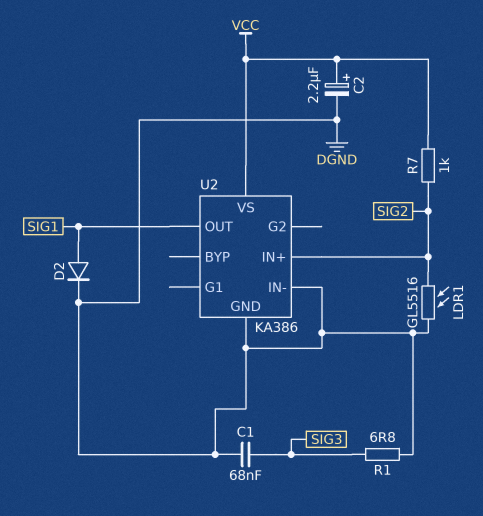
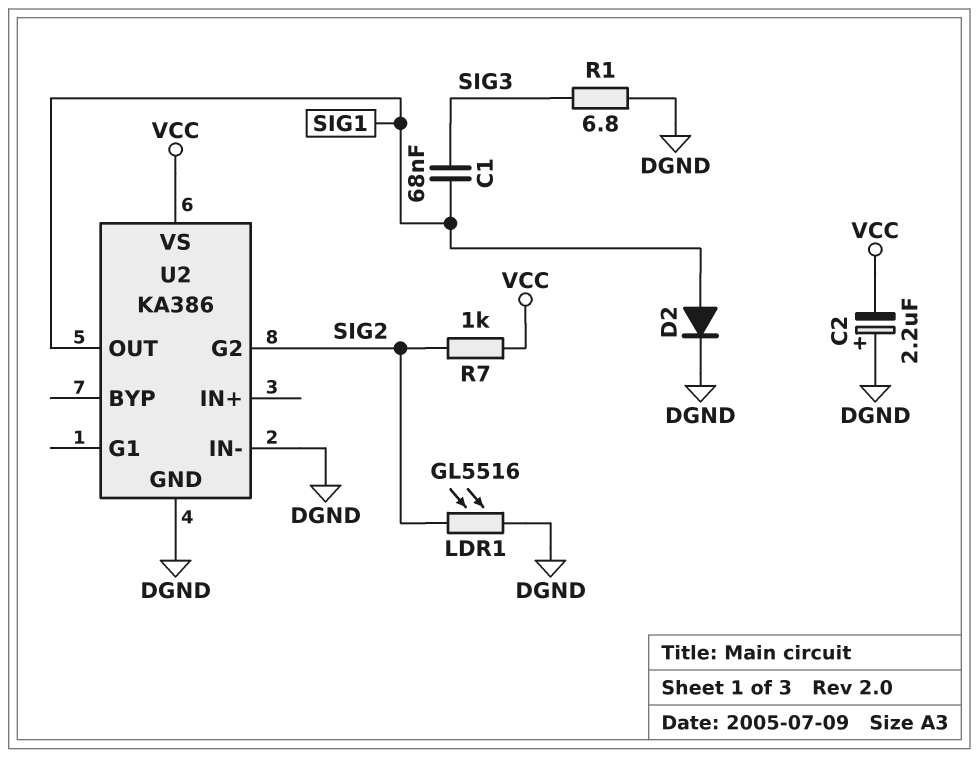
C1: 68nF (DGND, SIG3) -> 68nF (SIG1, SIG3)
C2: 2.2uF (plus VCC, minus DGND) -> 2.2uF (plus DGND, minus VCC)
U2 pin G2: none -> SIG2
U2 pin IN+: SIG2 -> none

